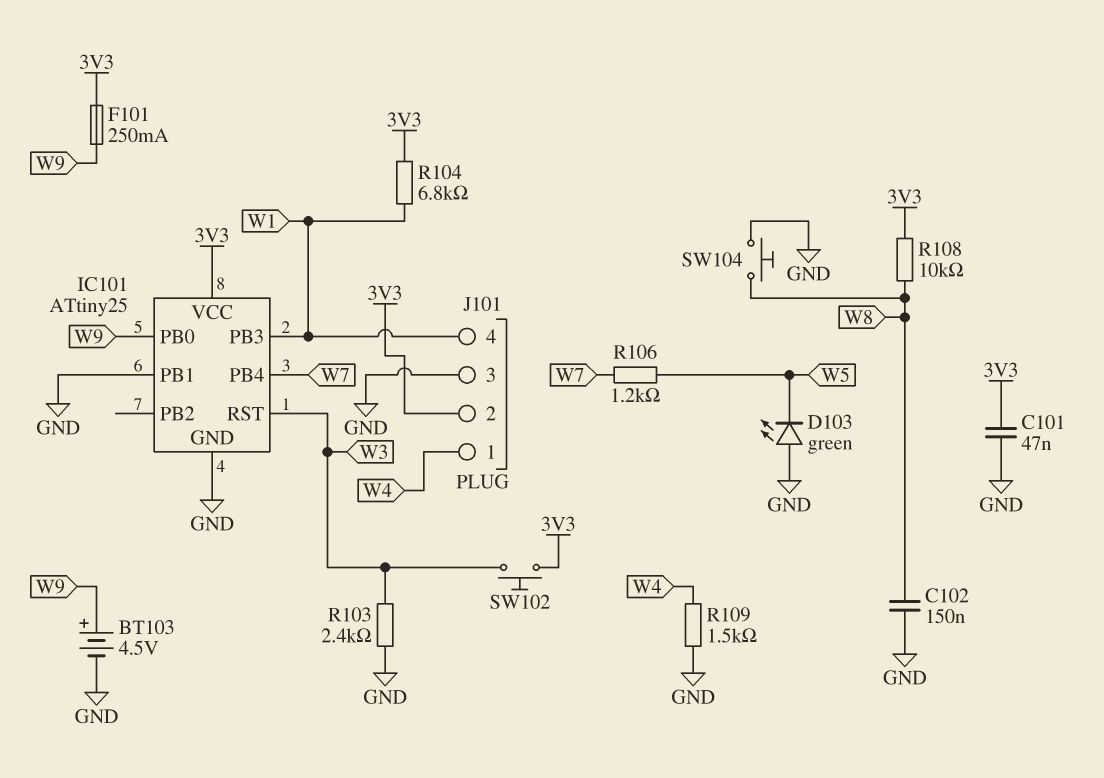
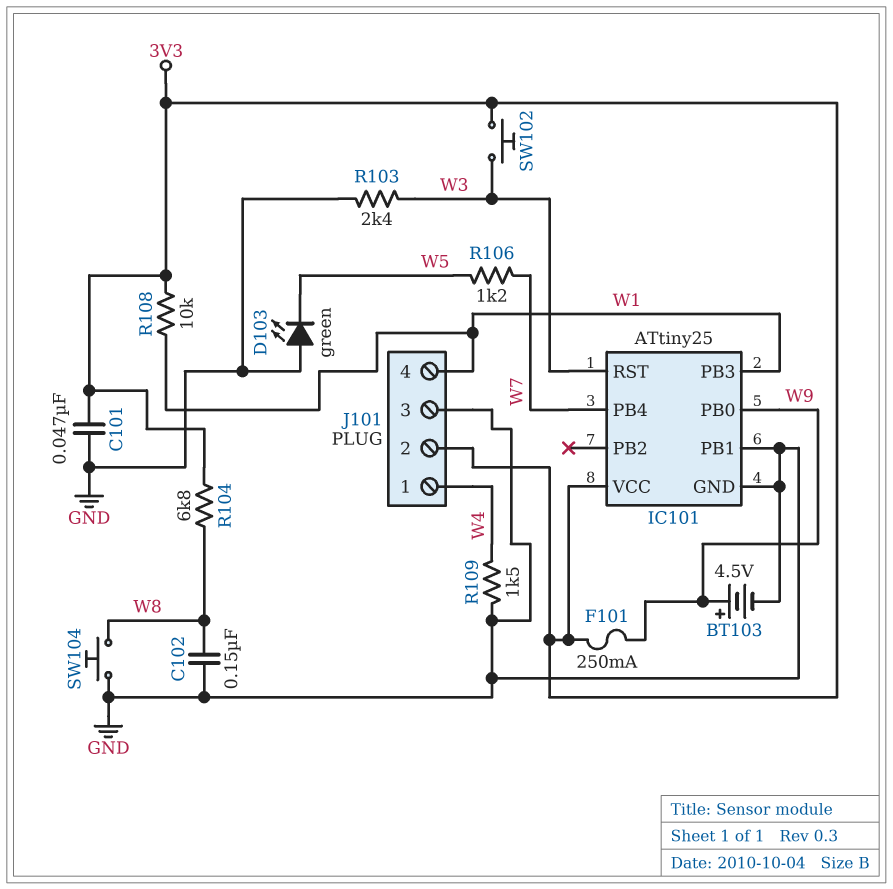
R104: 6.8k (3V3, W1) -> 6.8k (3V3, W8)
R108: 10k (3V3, W8) -> 10k (3V3, W1)

